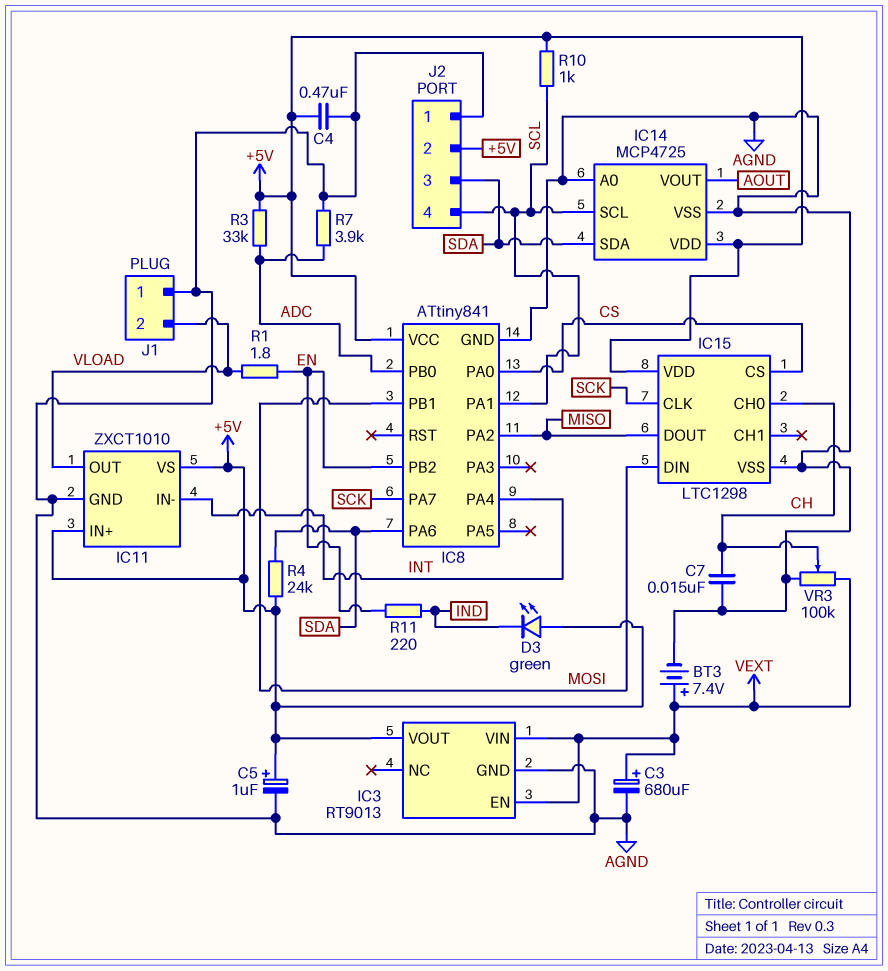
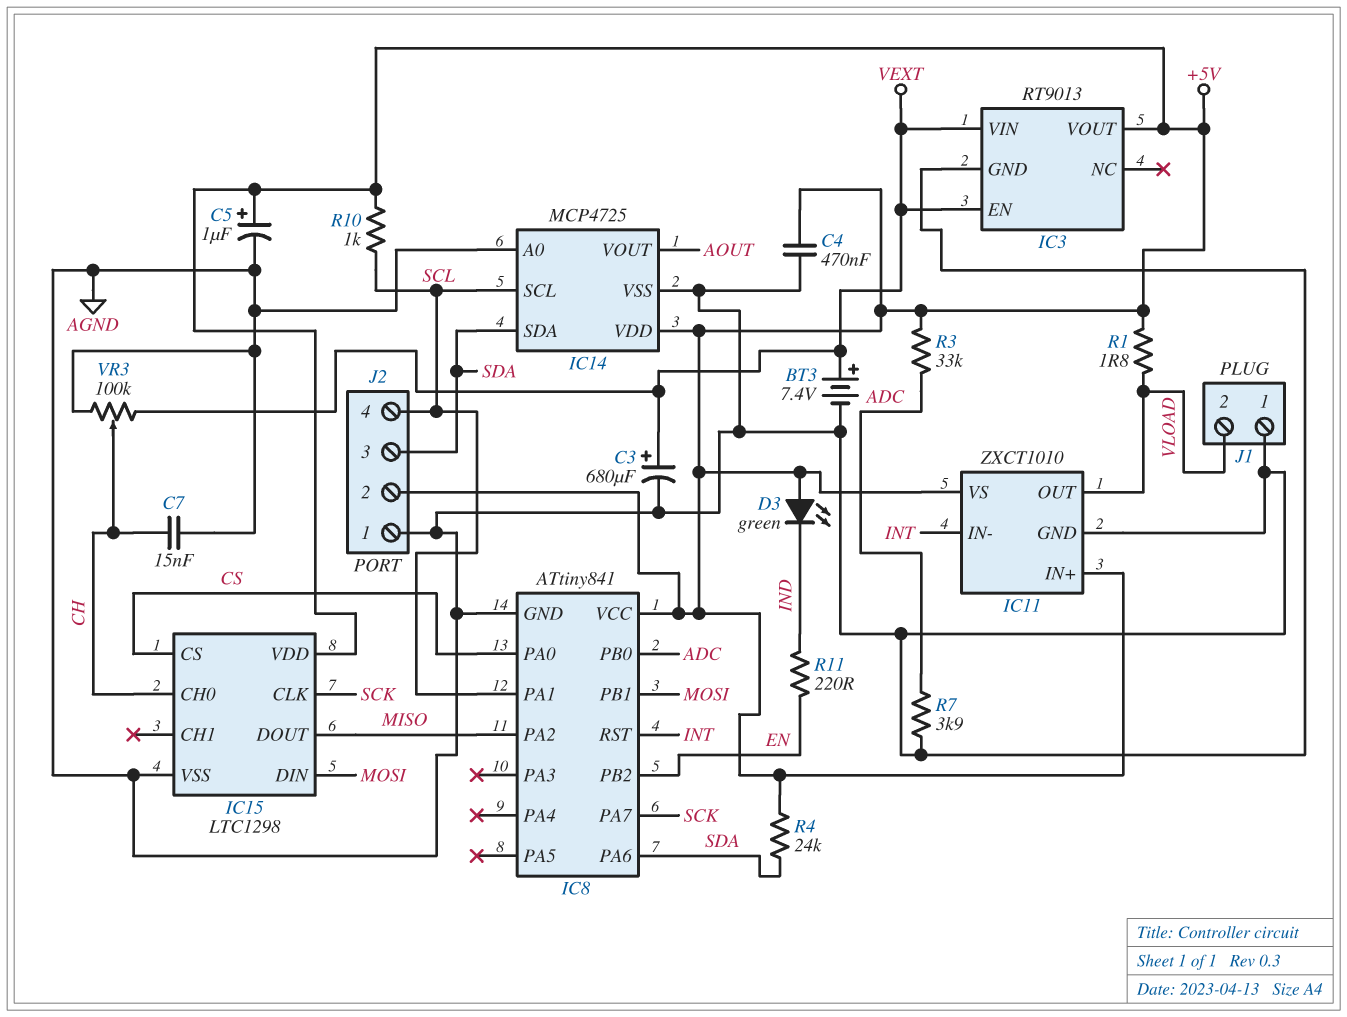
IC8 pin PA4: INT -> none
IC8 pin RST: none -> INT
R1: 1.8 (EN, VLOAD) -> 1.8 (+5V, VLOAD)

